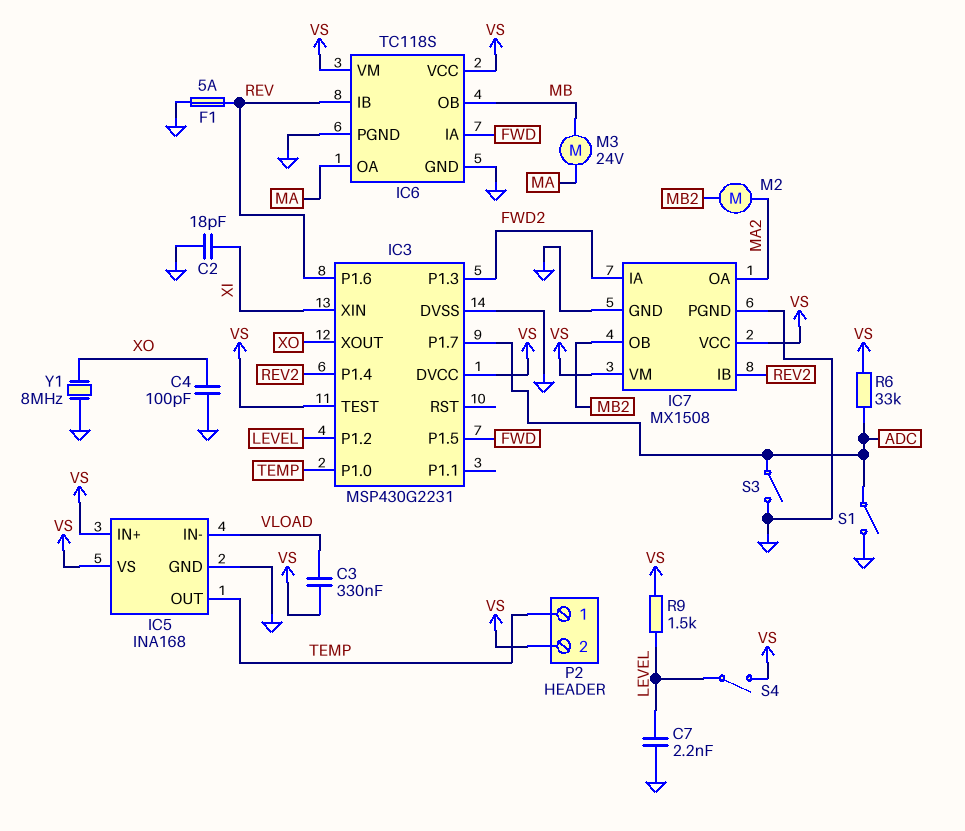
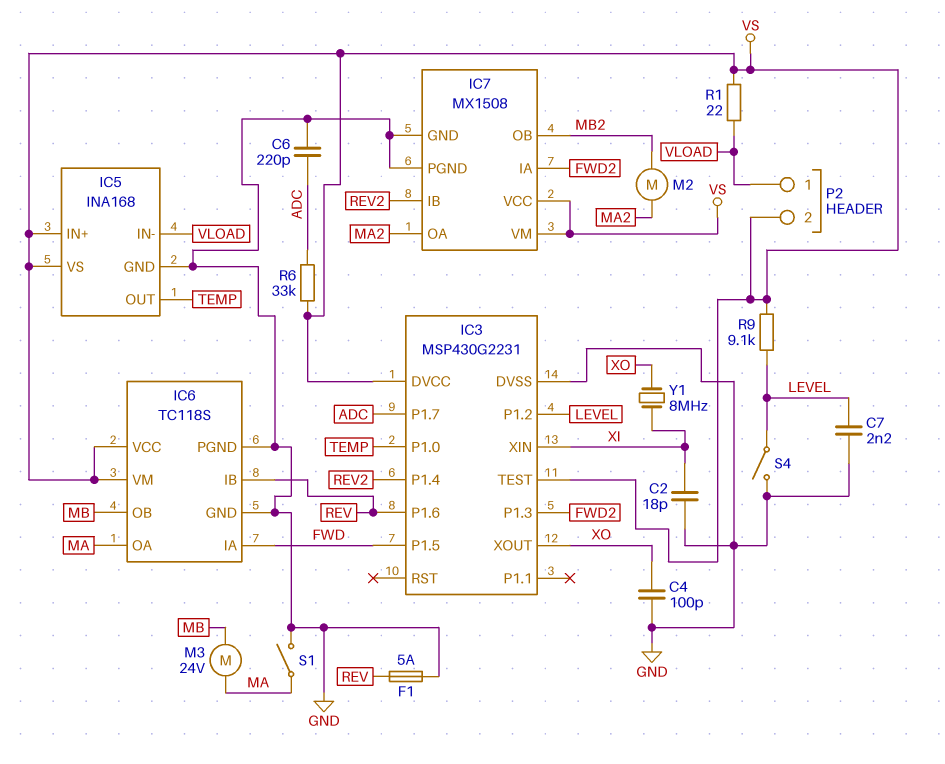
C3: 330nF (VLOAD, VS) -> none
C6: none -> 220pF (ADC, GND)
P2 pin 1: TEMP -> VLOAD
R1: none -> 22 (VLOAD, VS)
R9: 1.5k (LEVEL, VS) -> 9.1k (LEVEL, VS)
S1: switch (ADC, GND) -> switch (GND, MA)
S3: switch (ADC, GND) -> none
S4: switch (LEVEL, VS) -> switch (GND, LEVEL)
Y1: 8MHz (GND, XO) -> 8MHz (XI, XO)

